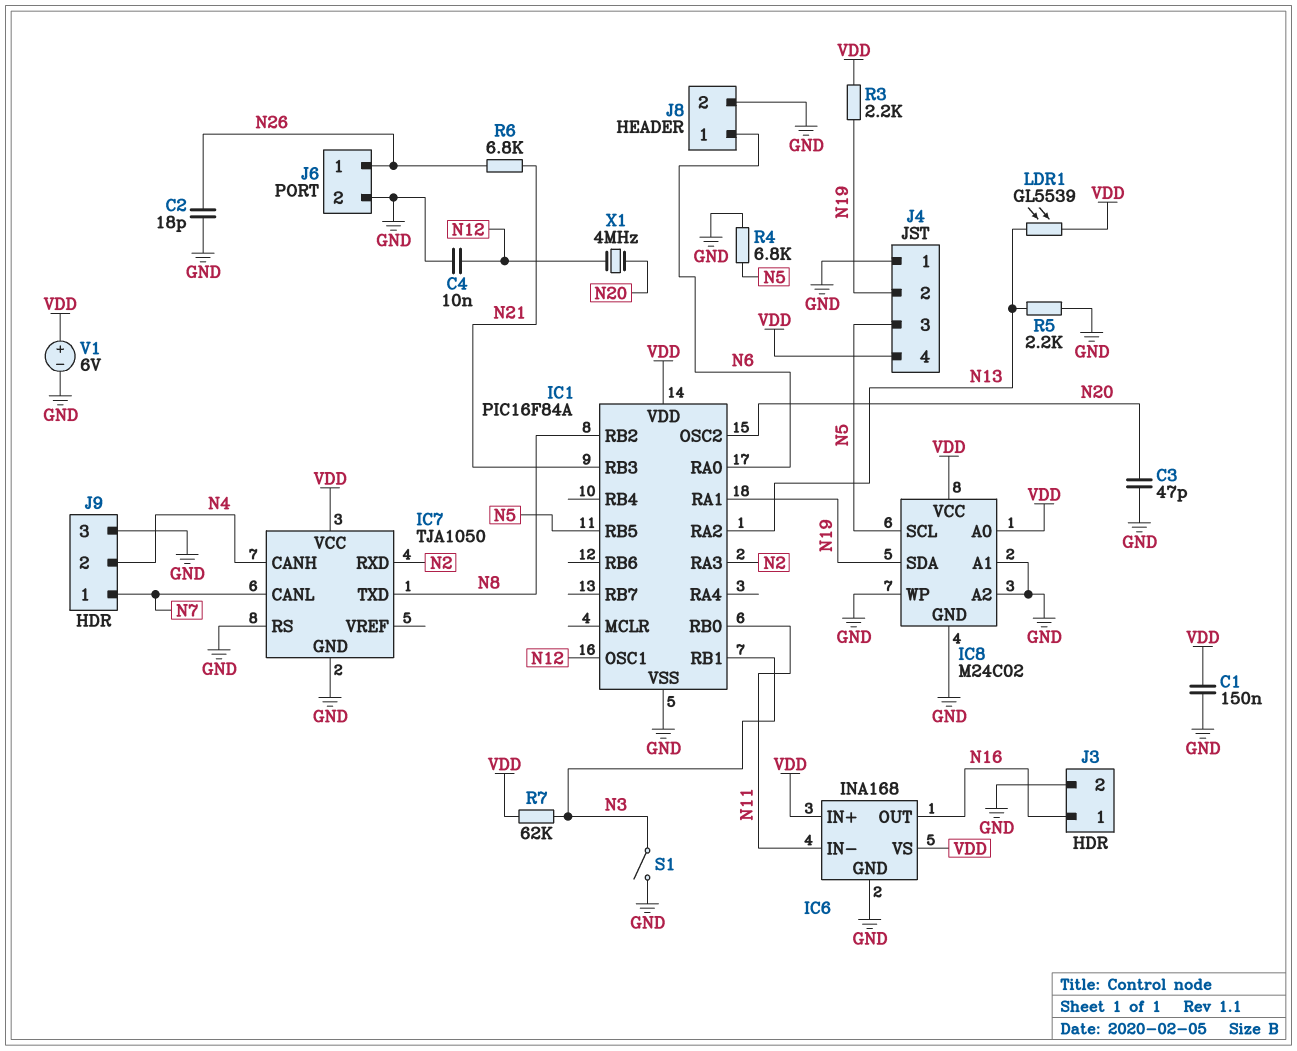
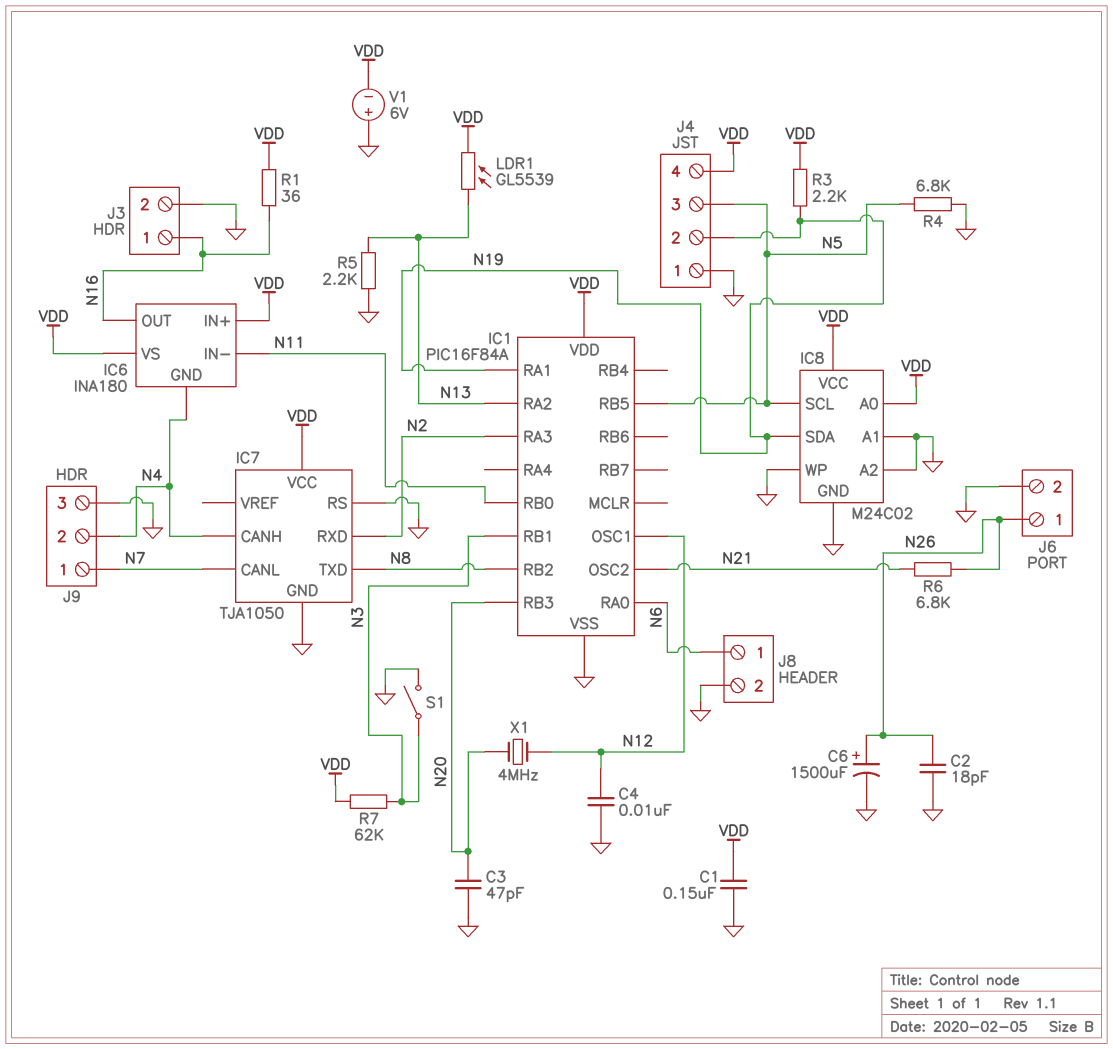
C6: none -> 1500uF (plus N26, minus GND)
IC1 pin OSC2: N20 -> N21
IC1 pin RB3: N21 -> N20
IC6: INA168 -> INA180
IC6 pin GND: GND -> N4
R1: none -> 36 (N16, VDD)
V1: 6V (plus VDD, minus GND) -> 6V (plus GND, minus VDD)

